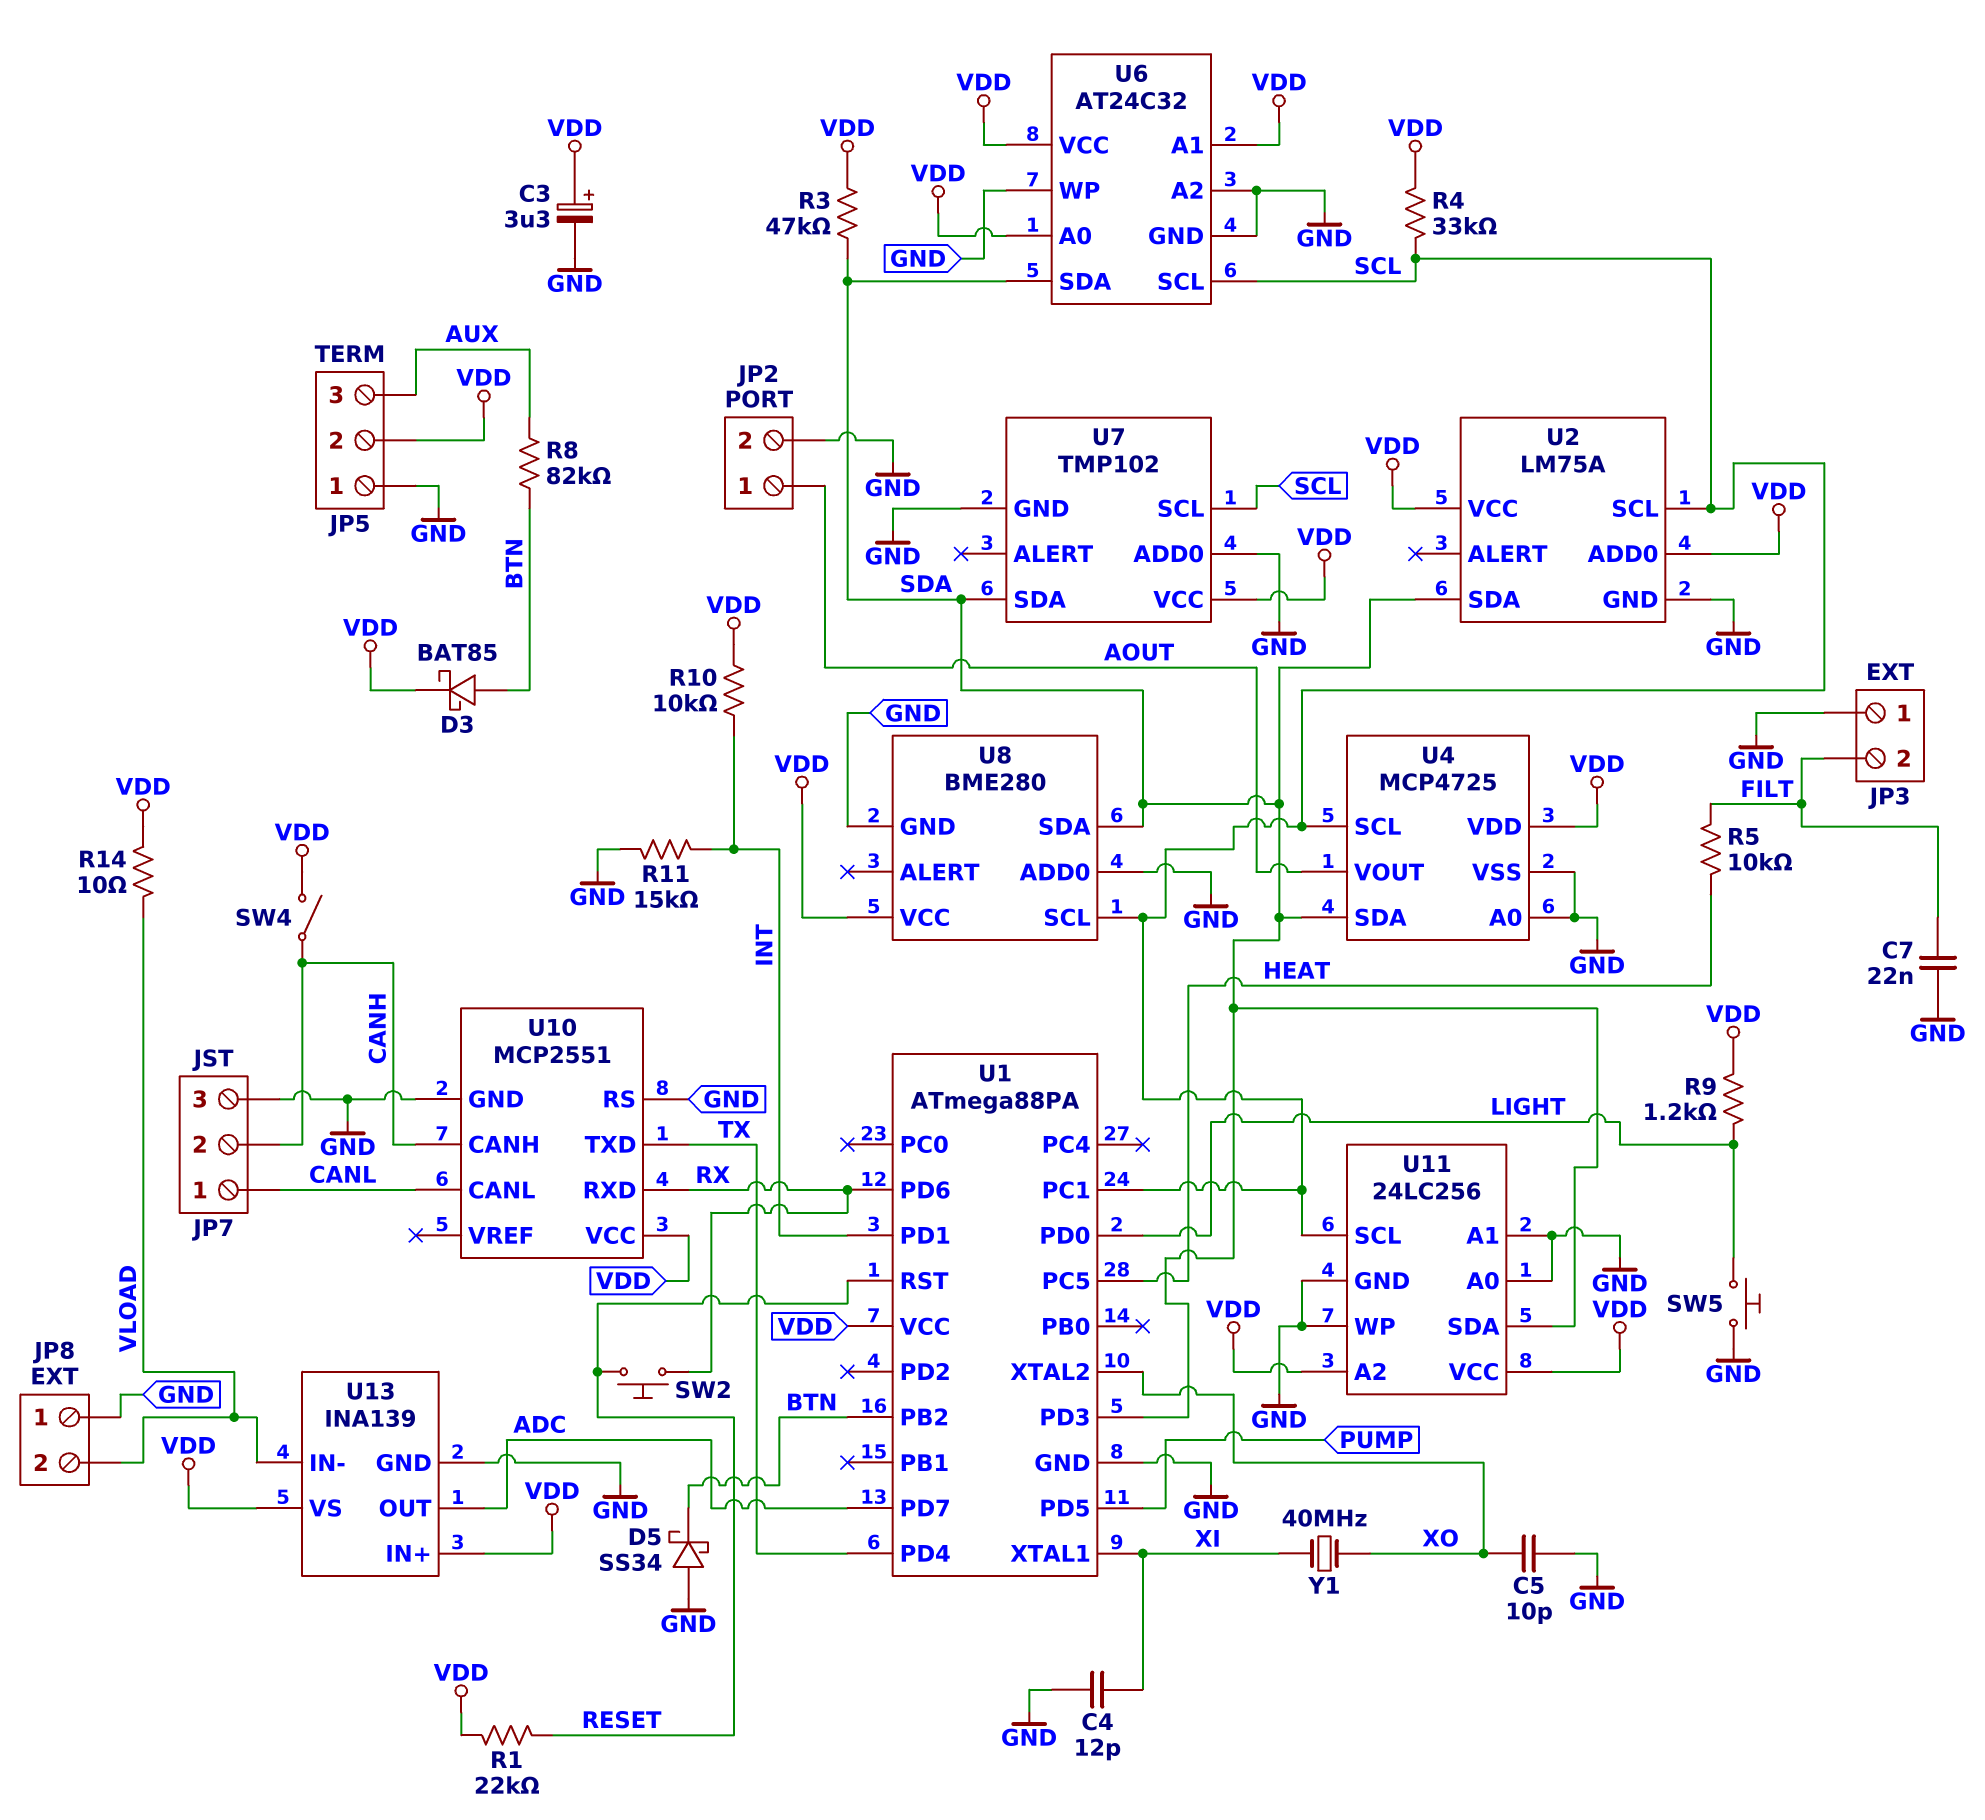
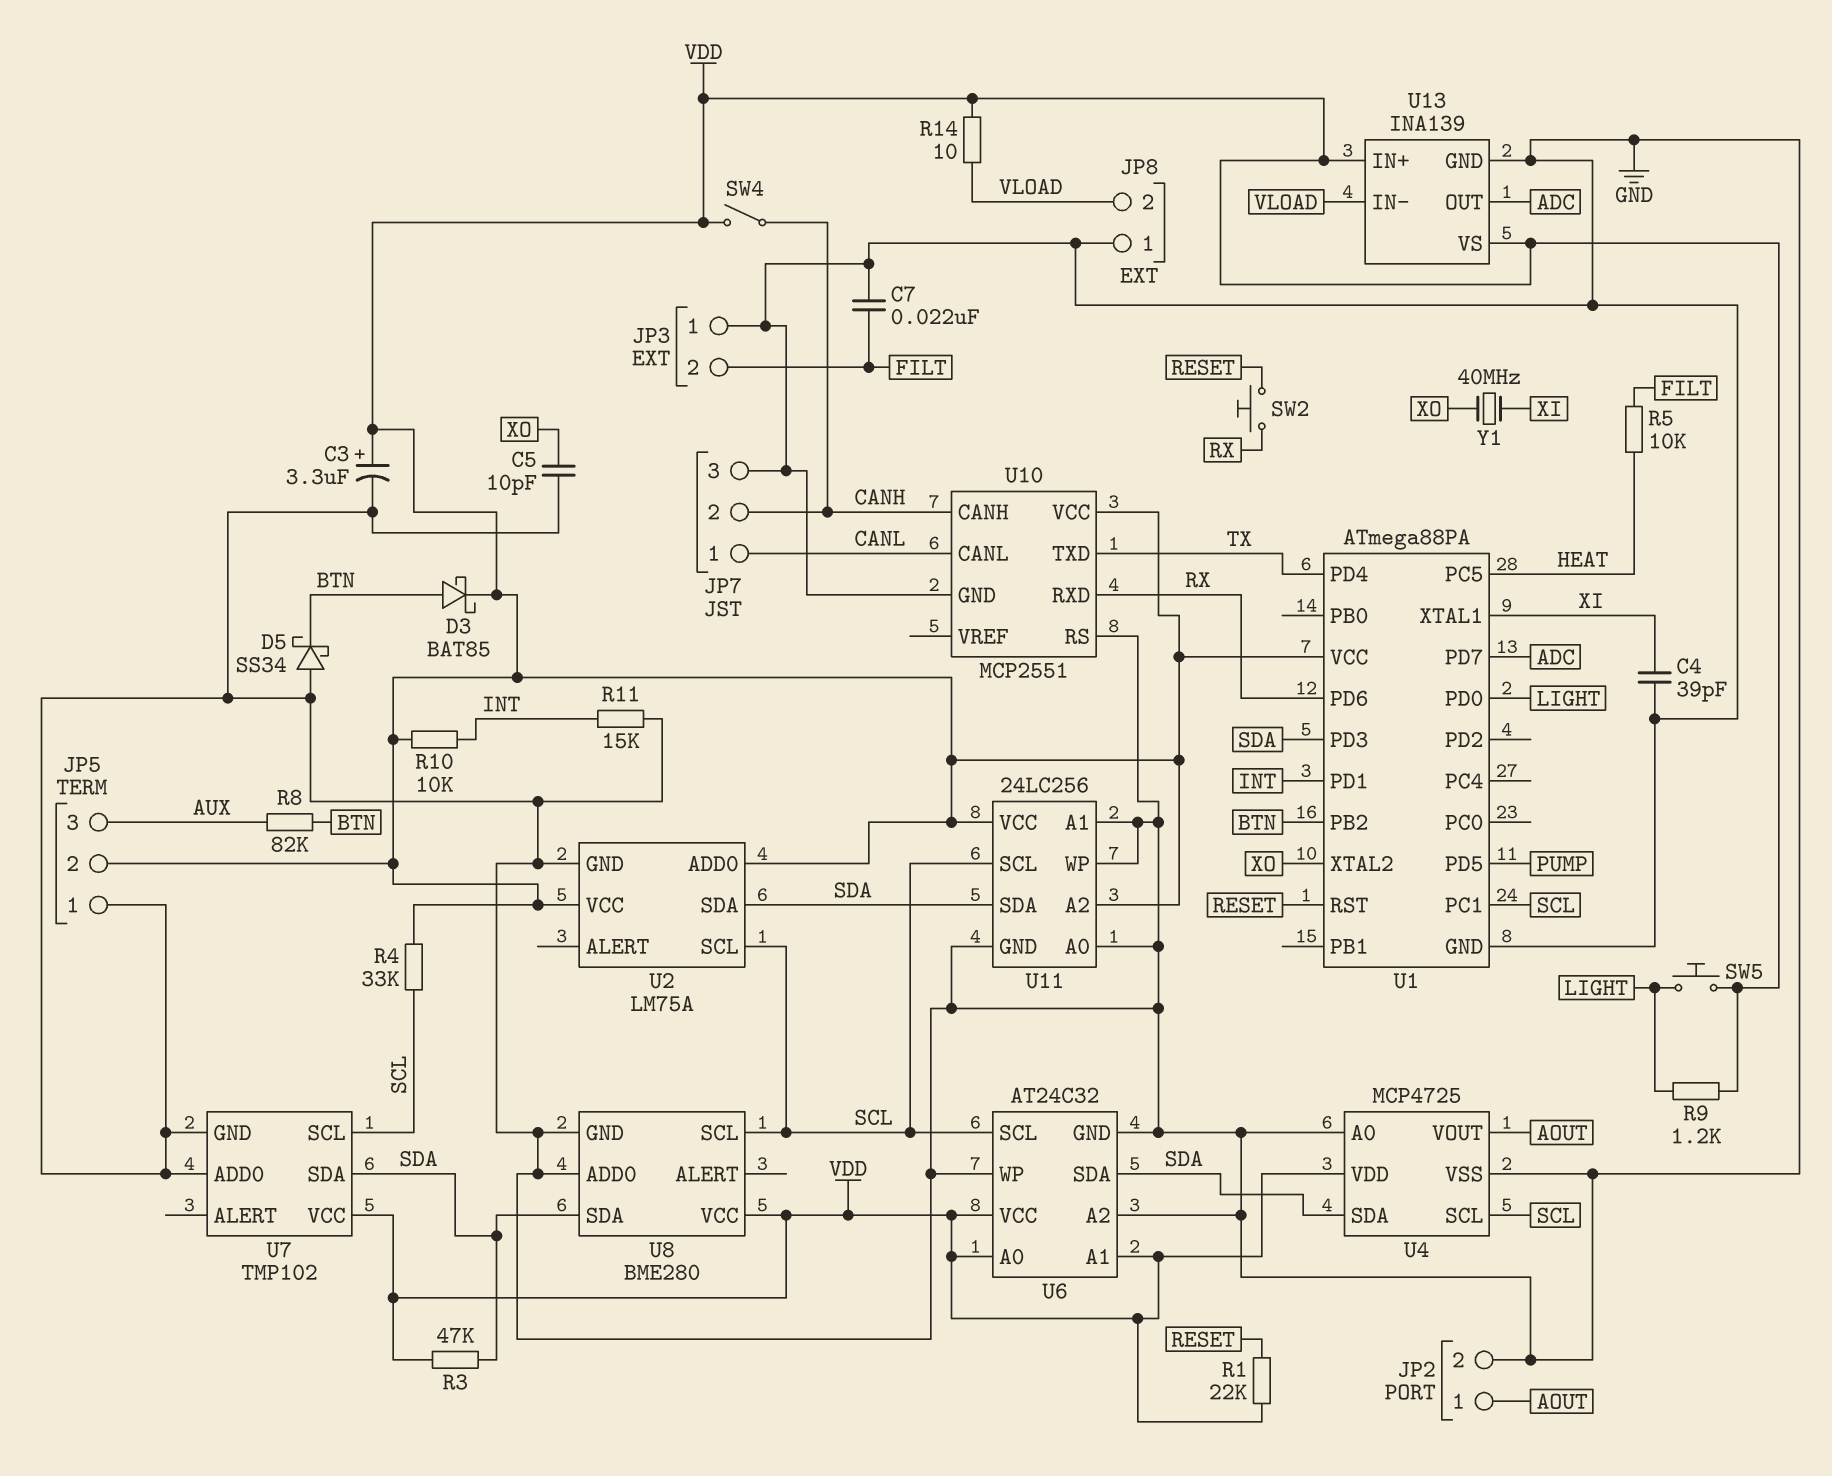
C4: 12pF (GND, XI) -> 39pF (GND, XI)
SW5: button (GND, LIGHT) -> button (LIGHT, VDD)

